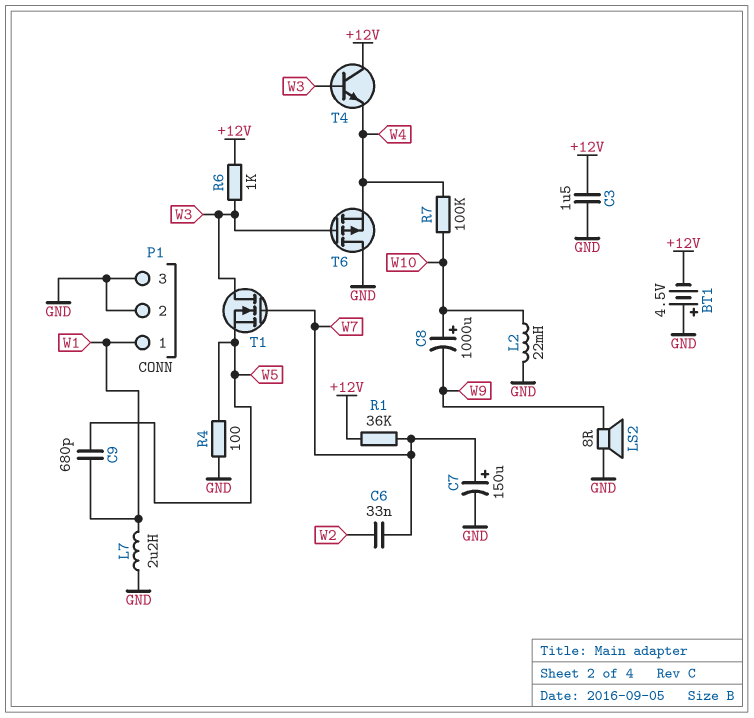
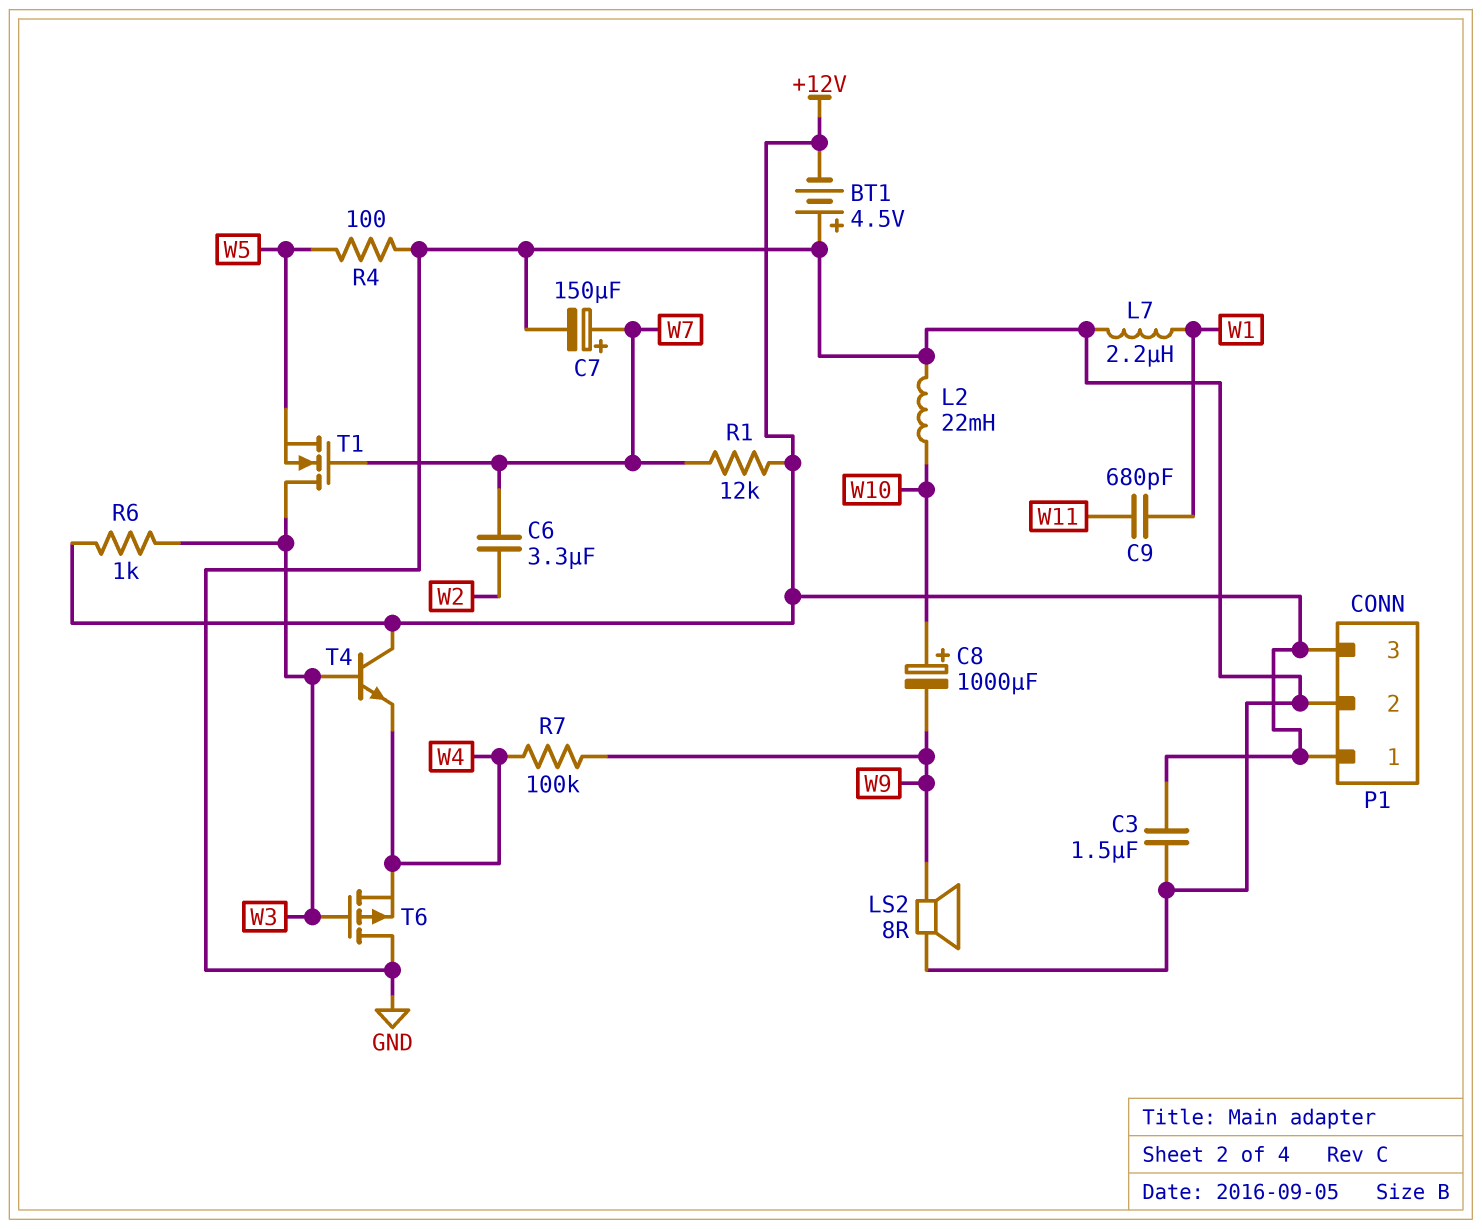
C6: 33nF (W2, W7) -> 3.3uF (W2, W7)
C9: 680pF (W1, W5) -> 680pF (W1, W11)
P1 pin 1: W1 -> +12V
P1 pin 3: GND -> +12V
R1: 36k (+12V, W7) -> 12k (+12V, W7)
R7: 100k (W4, W10) -> 100k (W4, W9)

